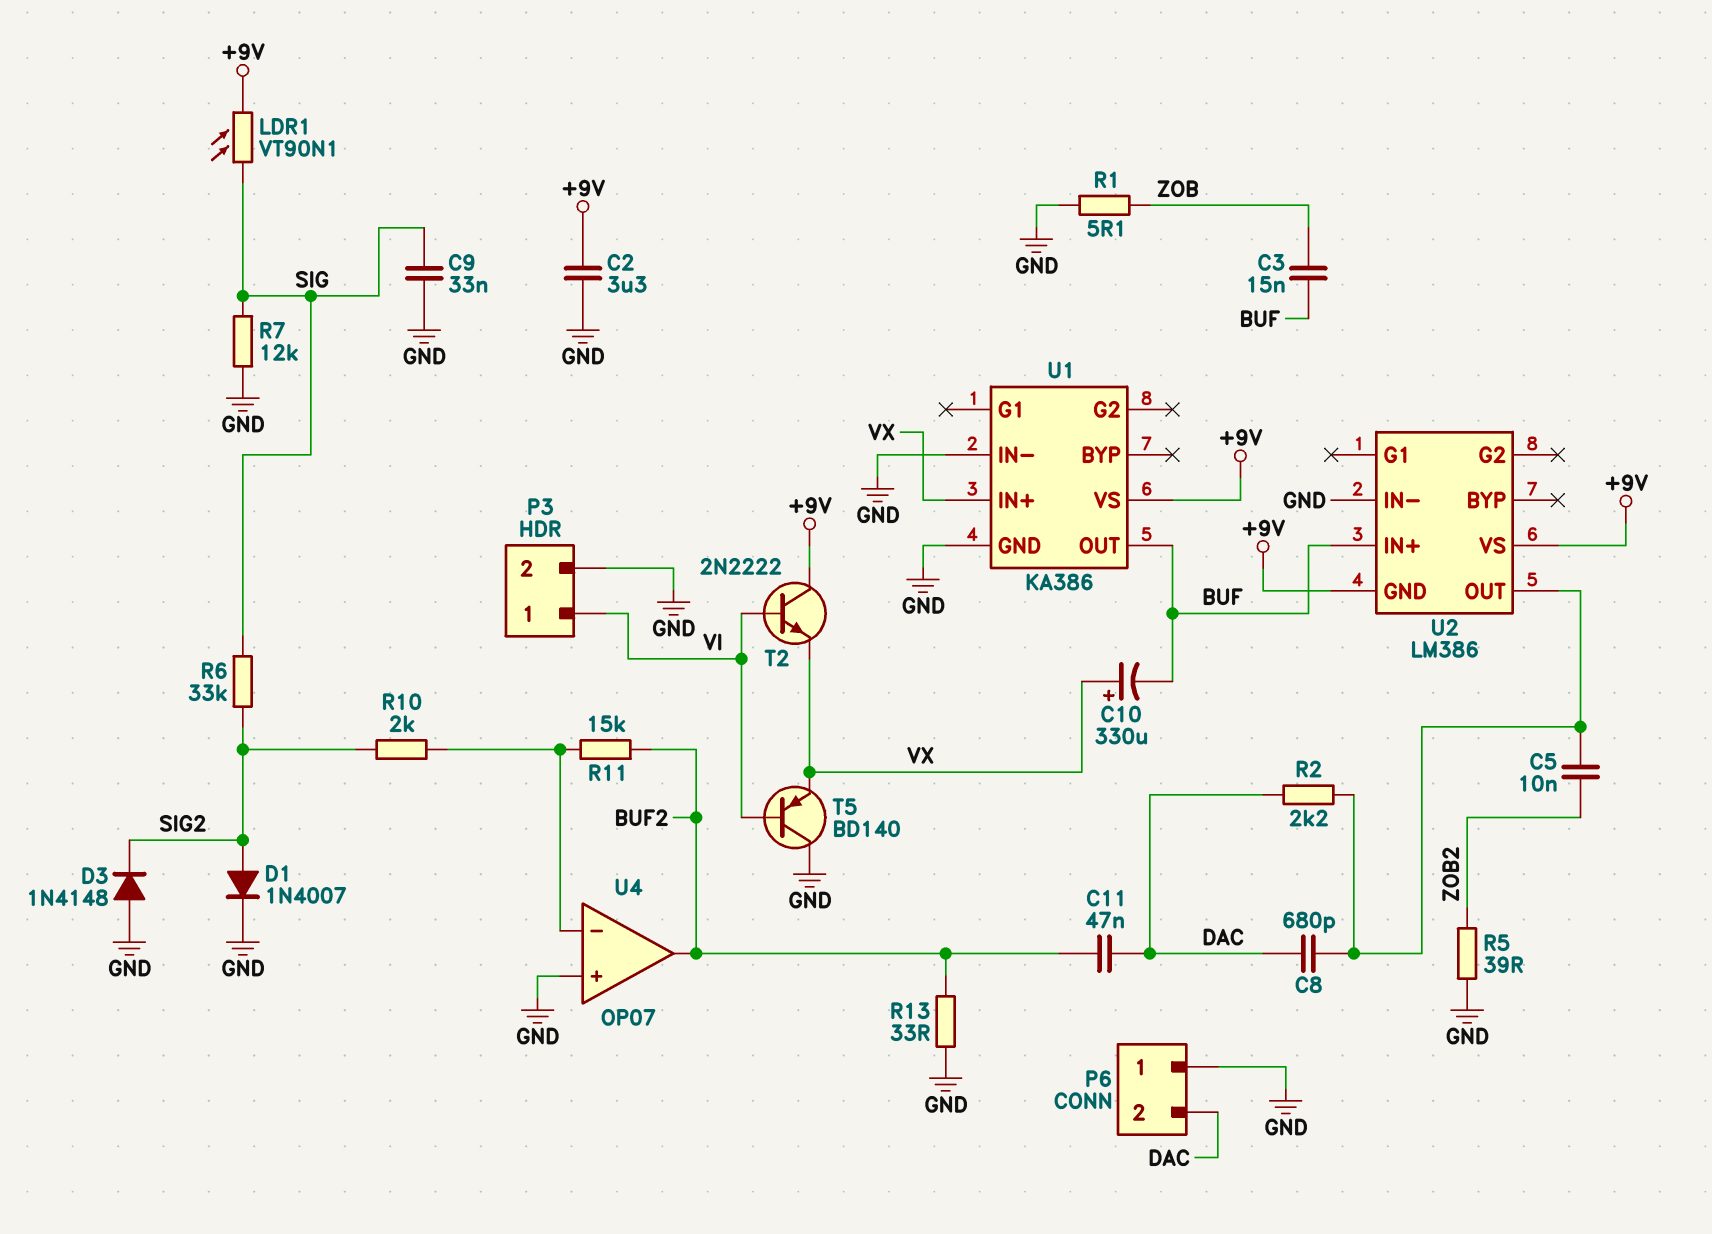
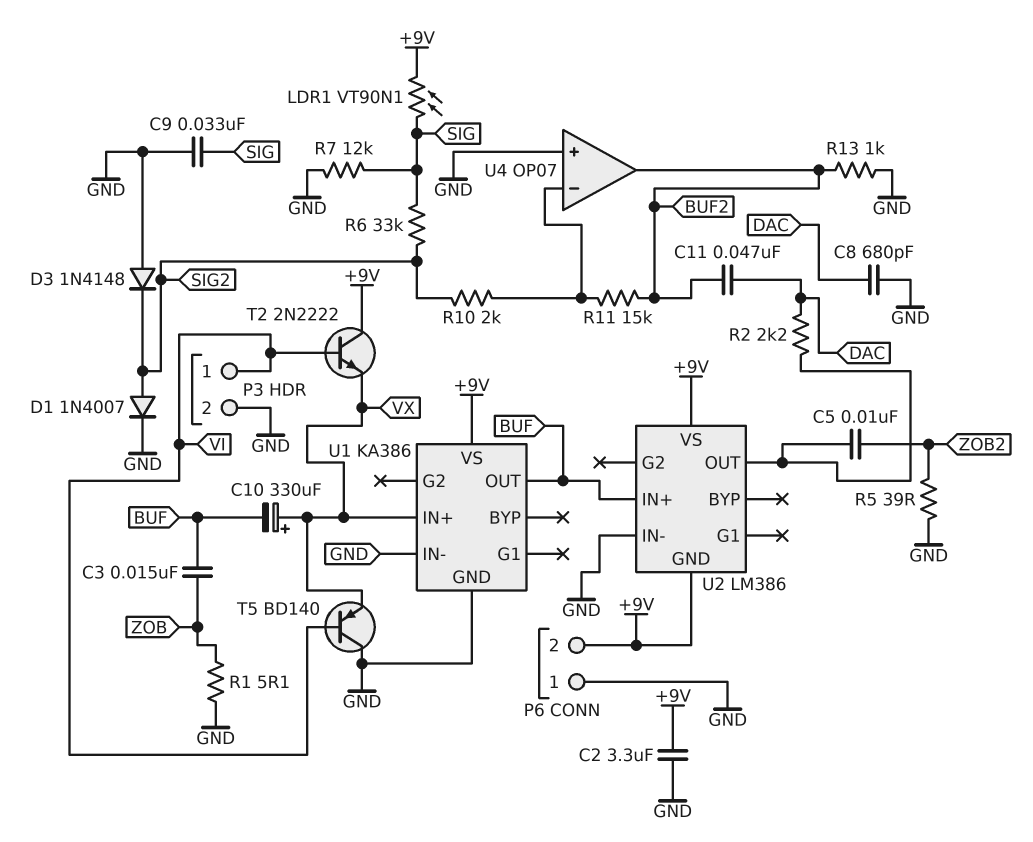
C8: 680pF (DAC, U2/OUT) -> 680pF (DAC, GND)
P6 pin 2: DAC -> +9V
R13: 33 (BUF2, GND) -> 1k (BUF2, GND)

